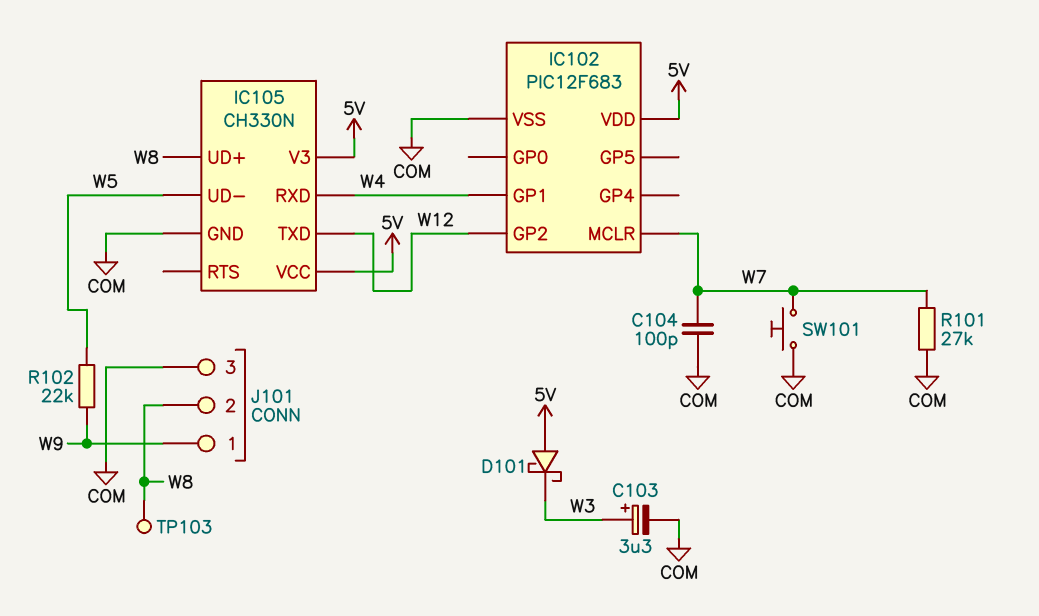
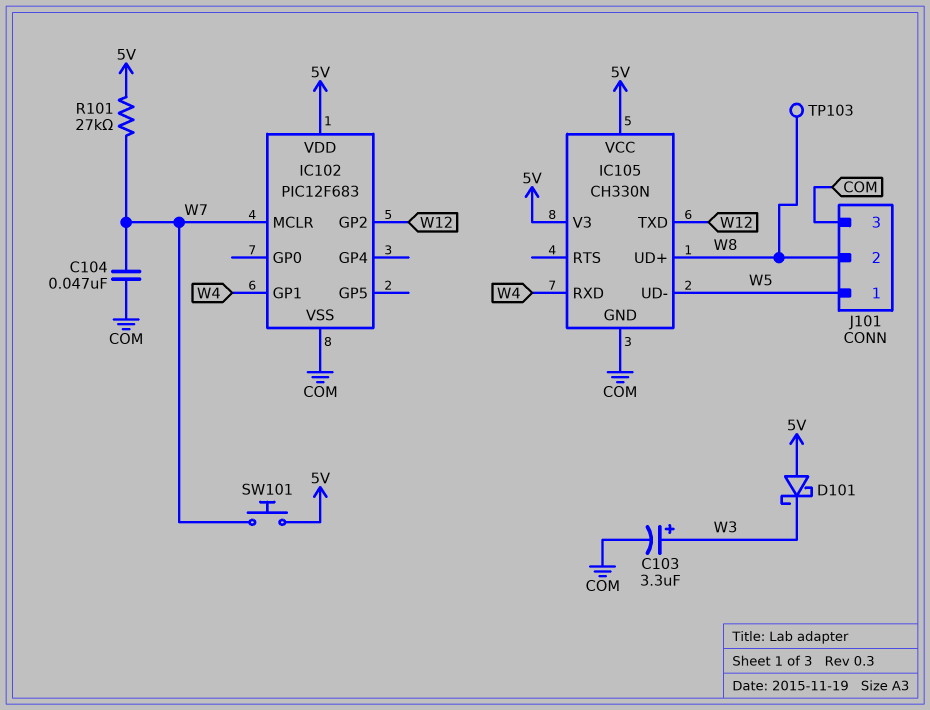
C104: 100pF (COM, W7) -> 47nF (COM, W7)
J101 pin 1: W9 -> W5
R101: 27k (COM, W7) -> 27k (5V, W7)
R102: 22k (W5, W9) -> none
SW101: button (COM, W7) -> button (5V, W7)

